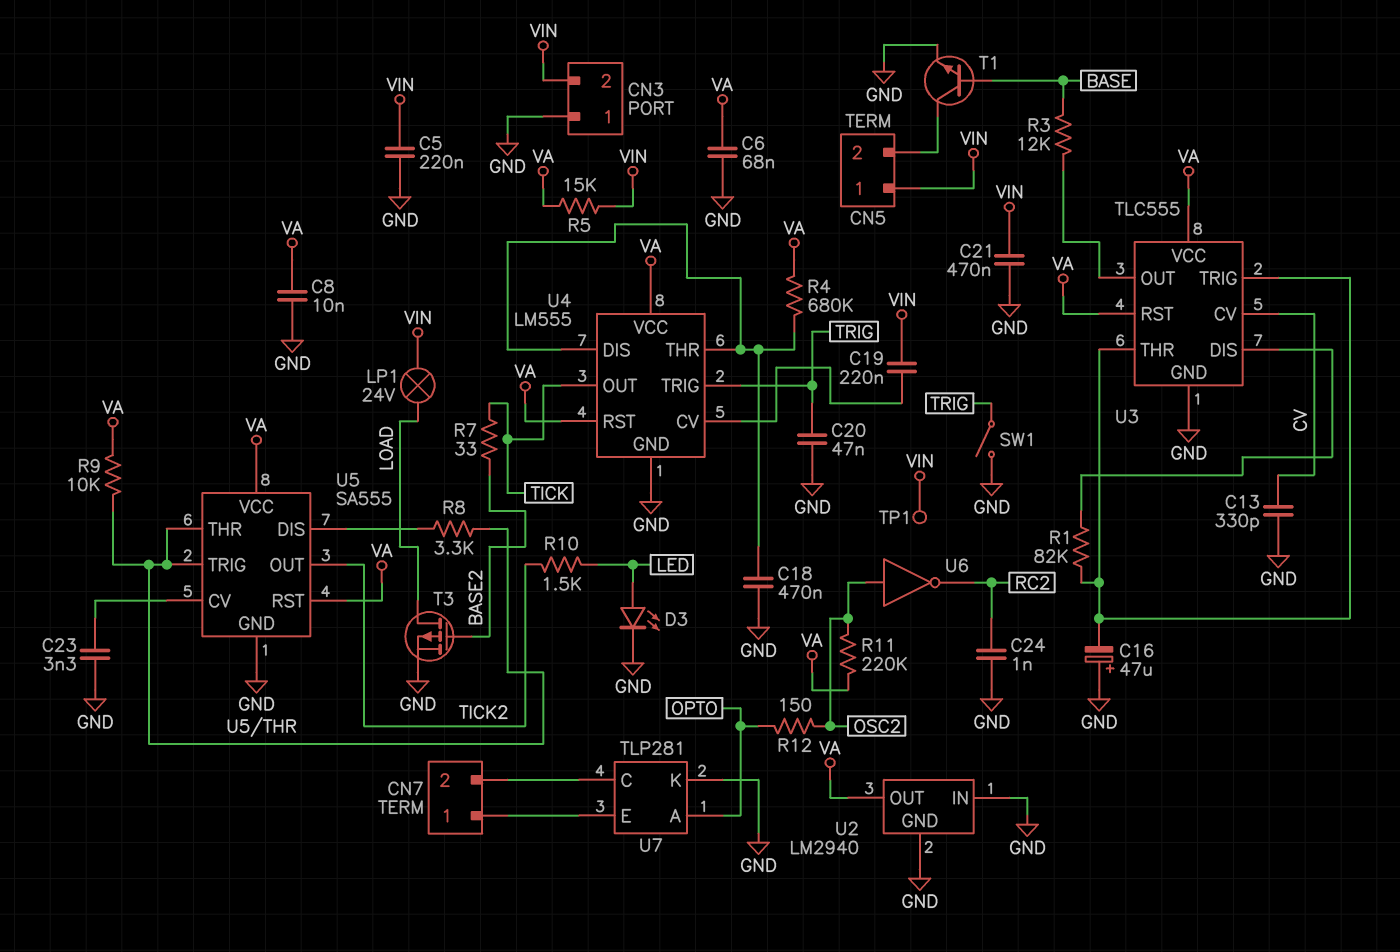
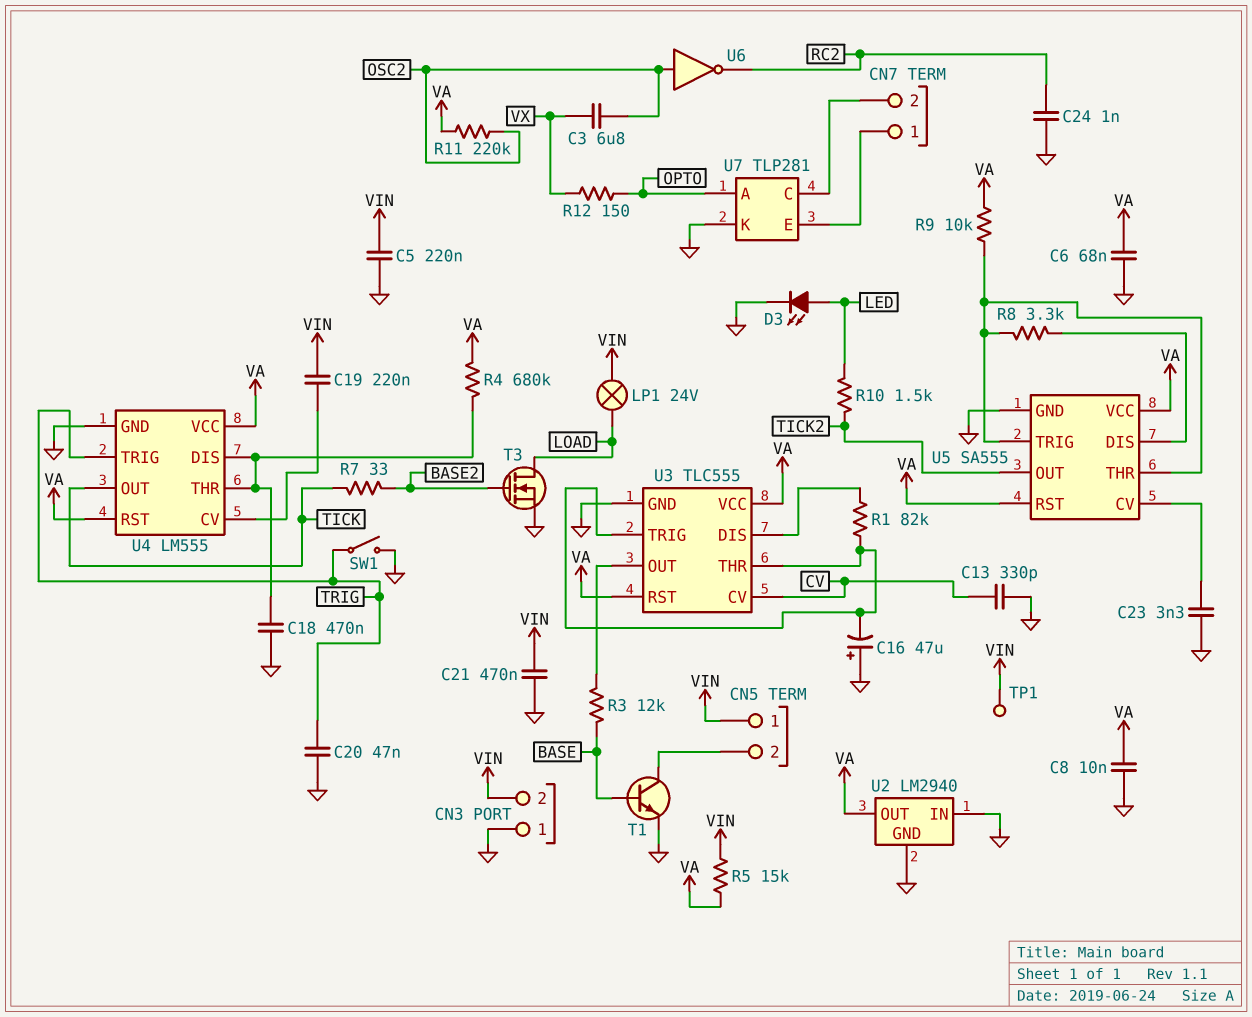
C3: none -> 6.8uF (OSC2, VX)
R12: 150 (OPTO, OSC2) -> 150 (OPTO, VX)
T3: PMOS (G BASE2, D LOAD, S GND) -> NMOS (G BASE2, D LOAD, S GND)

